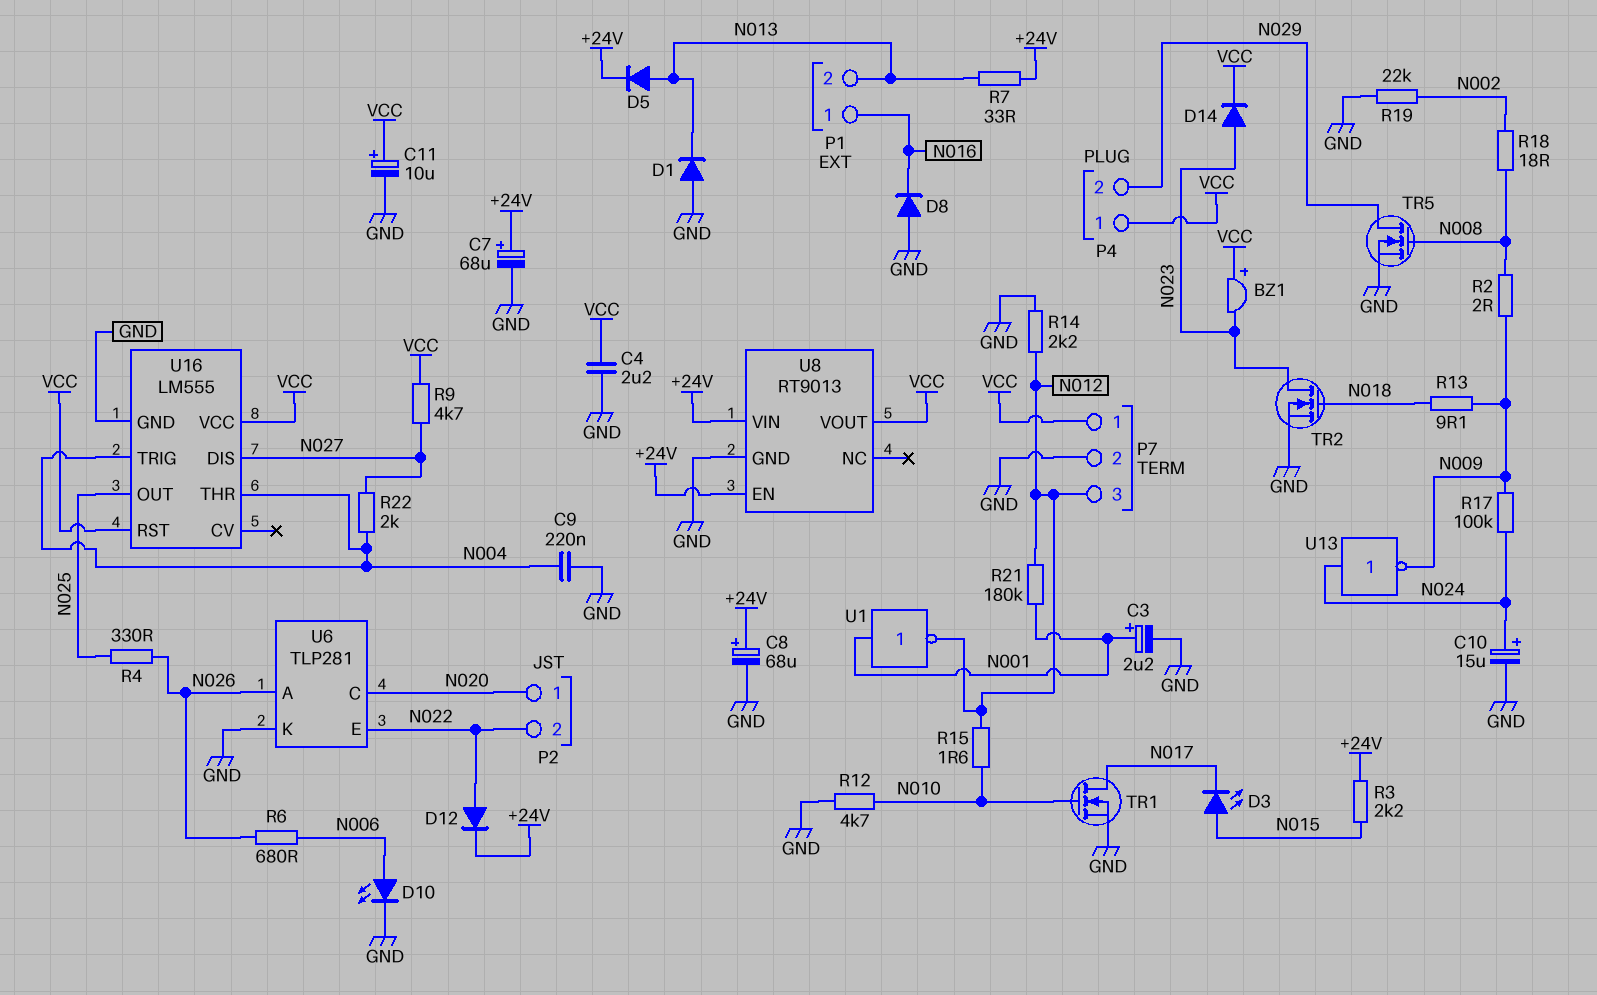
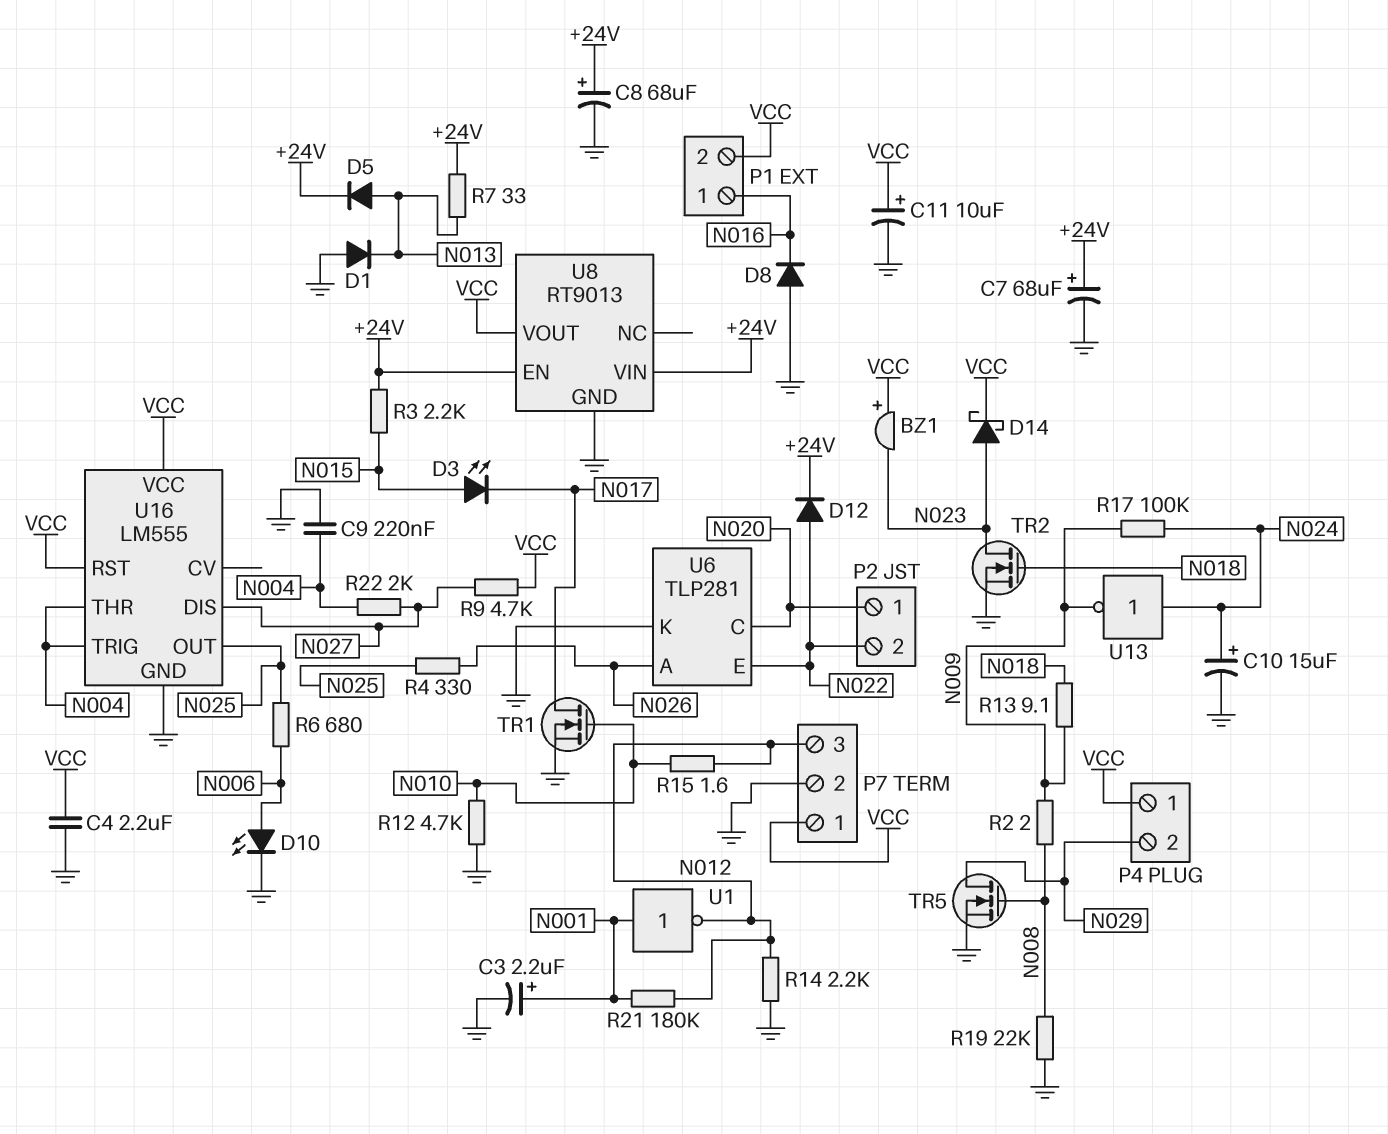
D14: diode (A N023, K VCC) -> schottky (A N023, K VCC)
P1 pin 2: N013 -> VCC
R6: 680 (N006, N026) -> 680 (N006, N025)
R18: 18 (N002, N008) -> none
R19: 22k (GND, N002) -> 22k (GND, N008)

